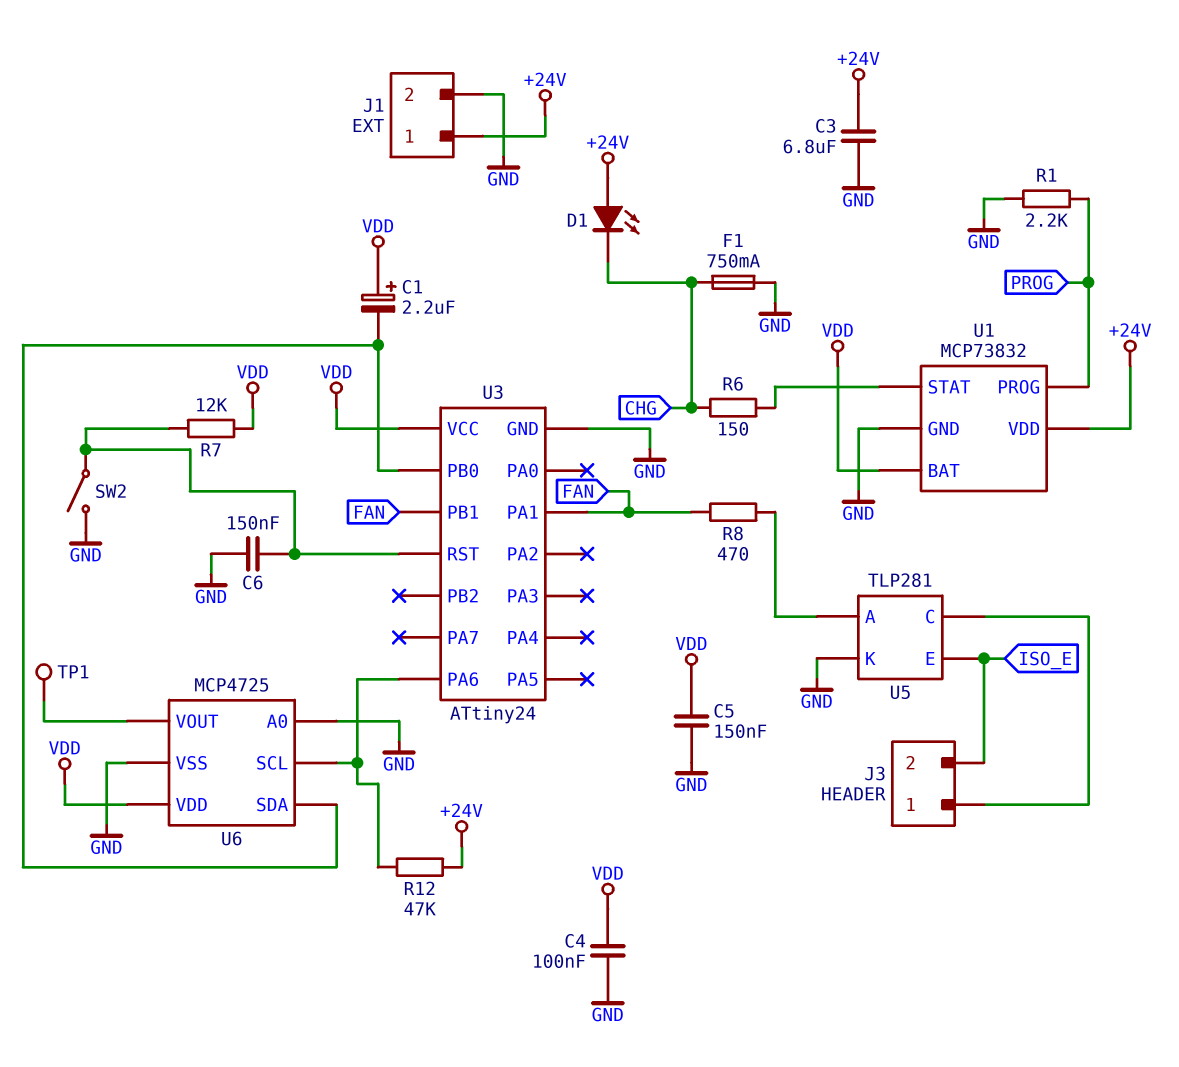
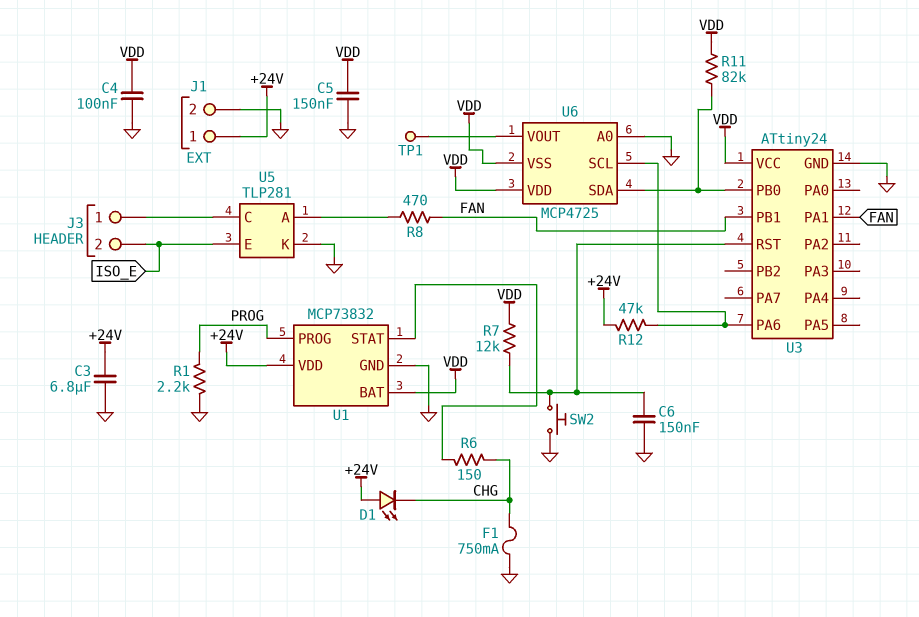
C1: 2.2uF (plus VDD, minus U3/PB0) -> none
R11: none -> 82k (U3/PB0, VDD)
SW2: switch (GND, U3/RST) -> button (GND, U3/RST)
U6 pin VSS: GND -> VDD

